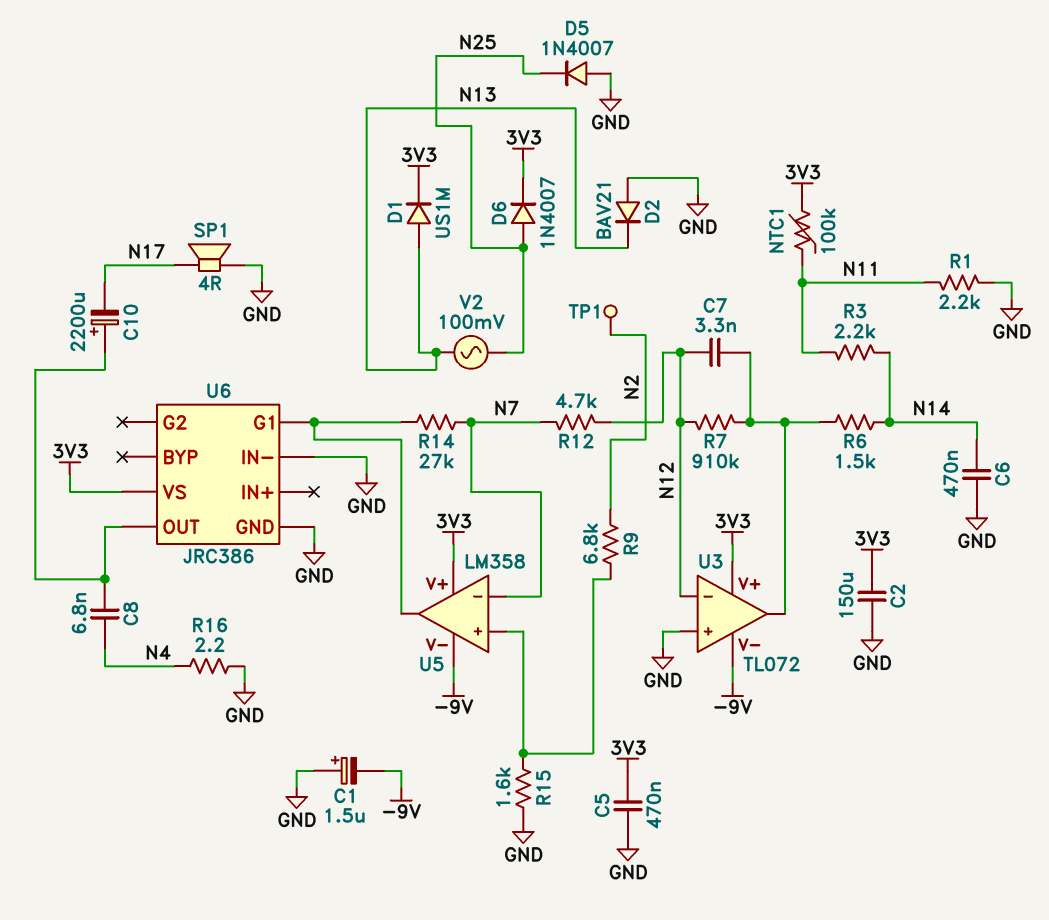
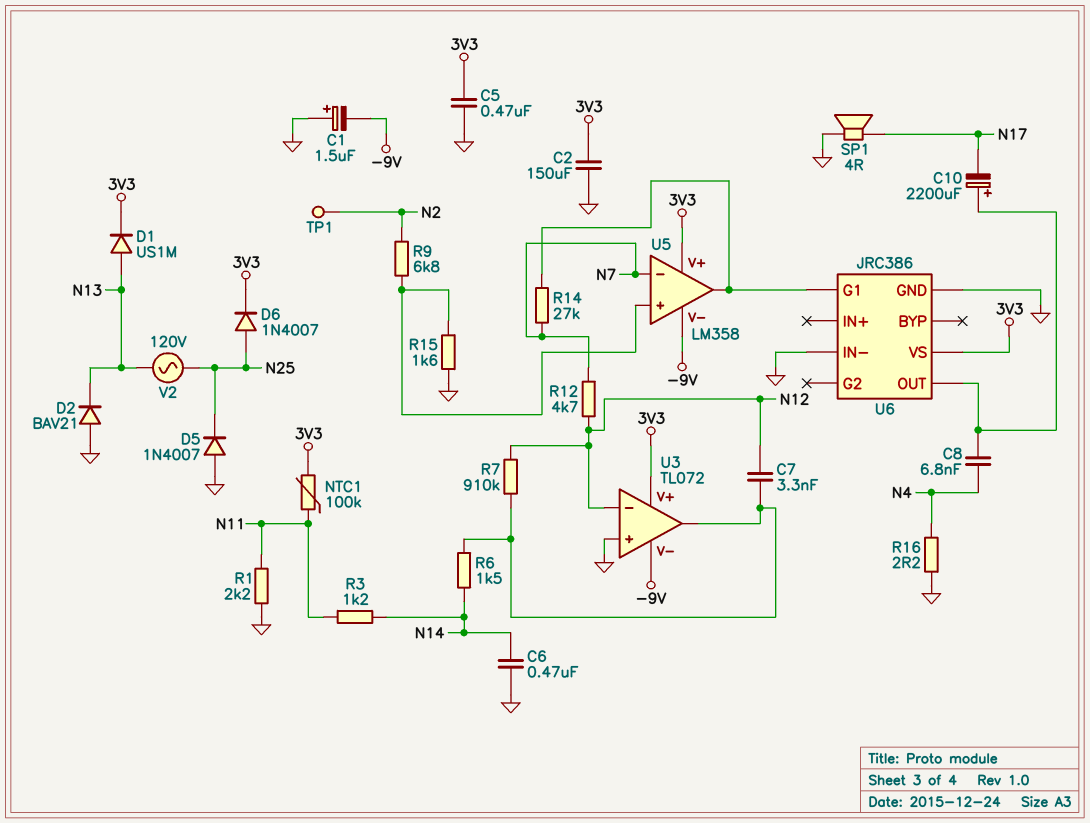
R3: 2.2k (N11, N14) -> 1.2k (N11, N14)
V2: AC 100mV (N13, N25) -> AC 120V (N13, N25)

